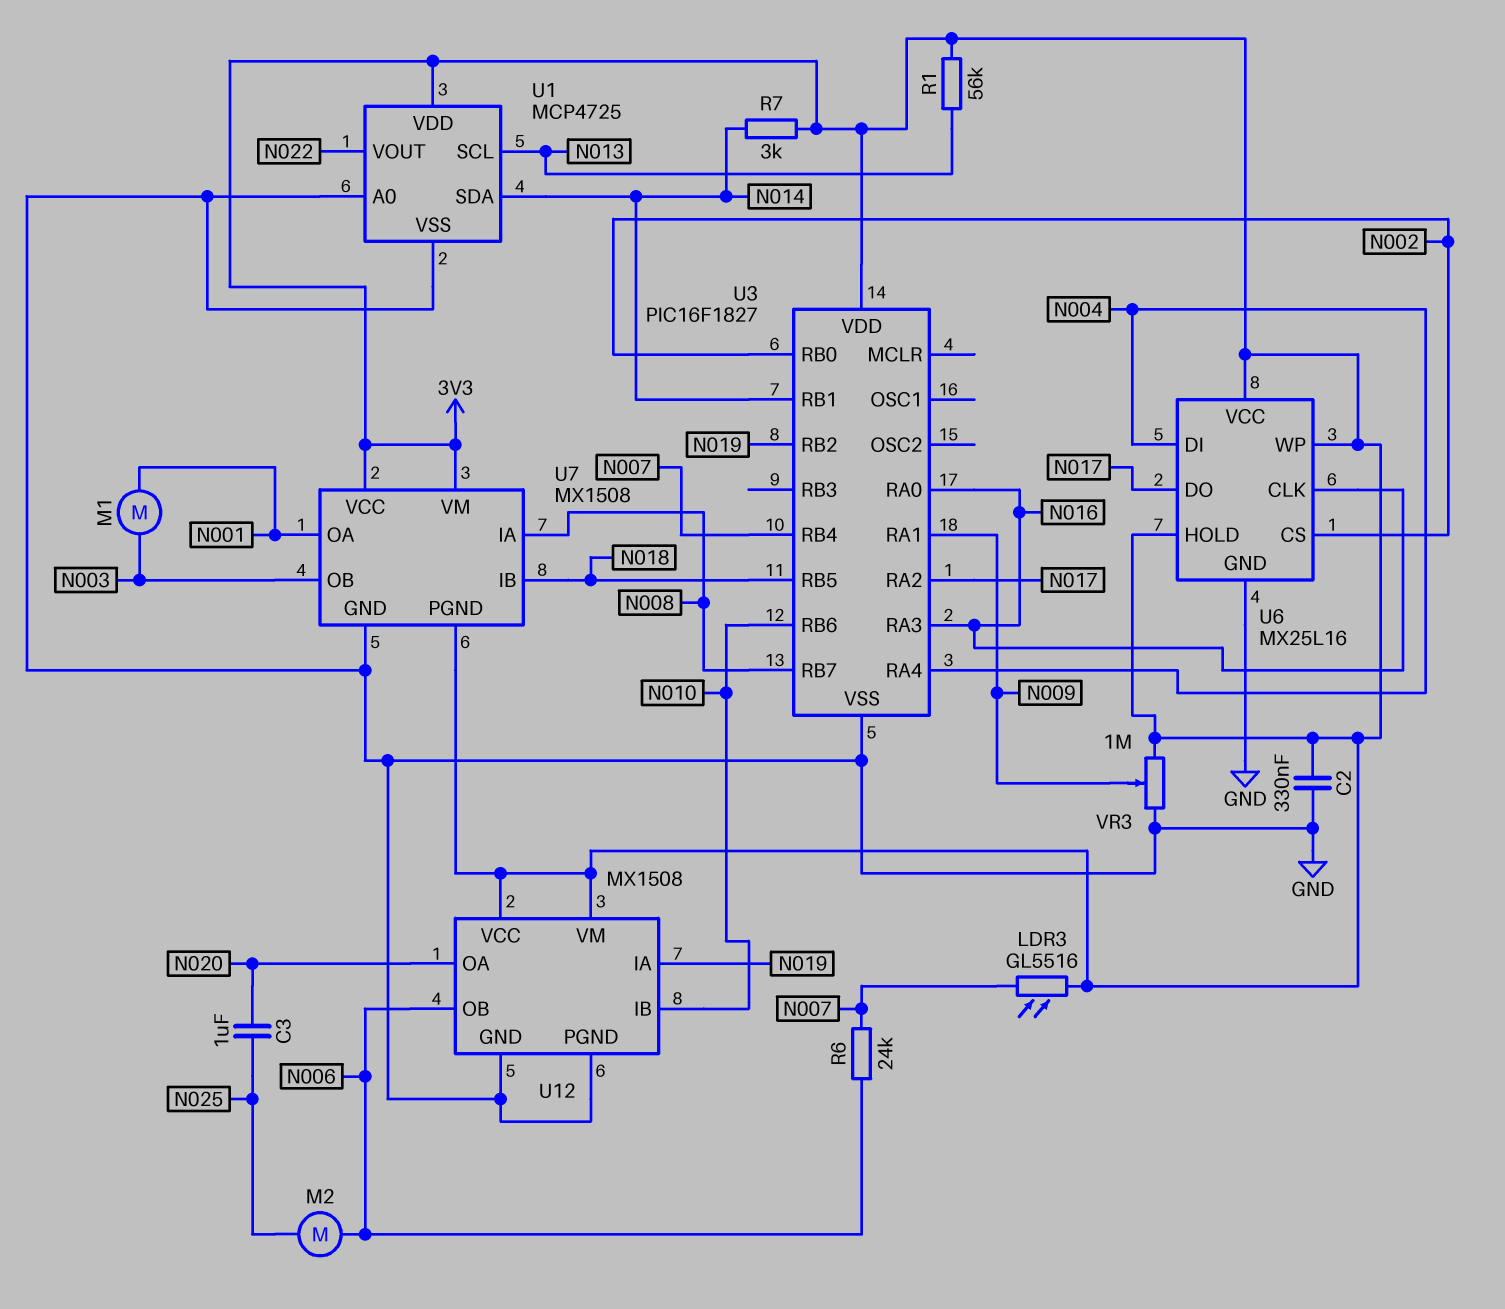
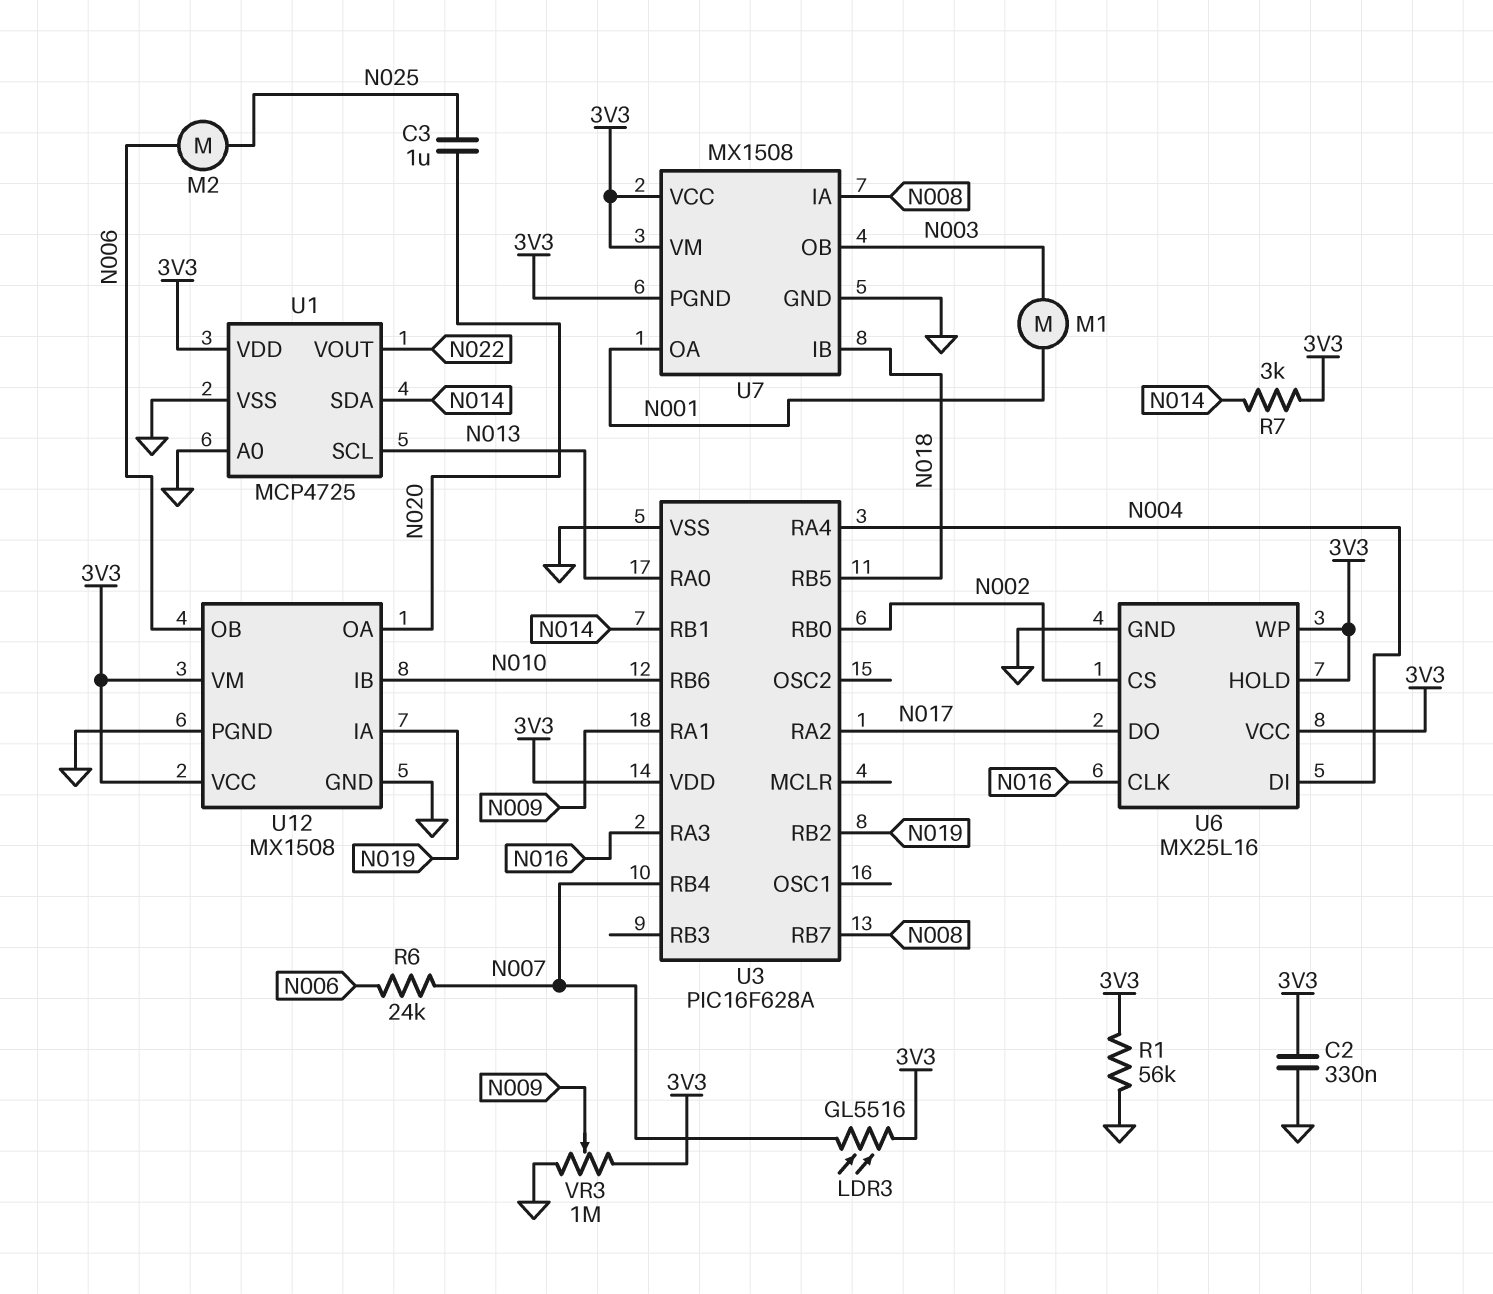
R1: 56k (3V3, N013) -> 56k (3V3, GND)
U3: PIC16F1827 -> PIC16F628A
U3 pin RA0: N016 -> N013

